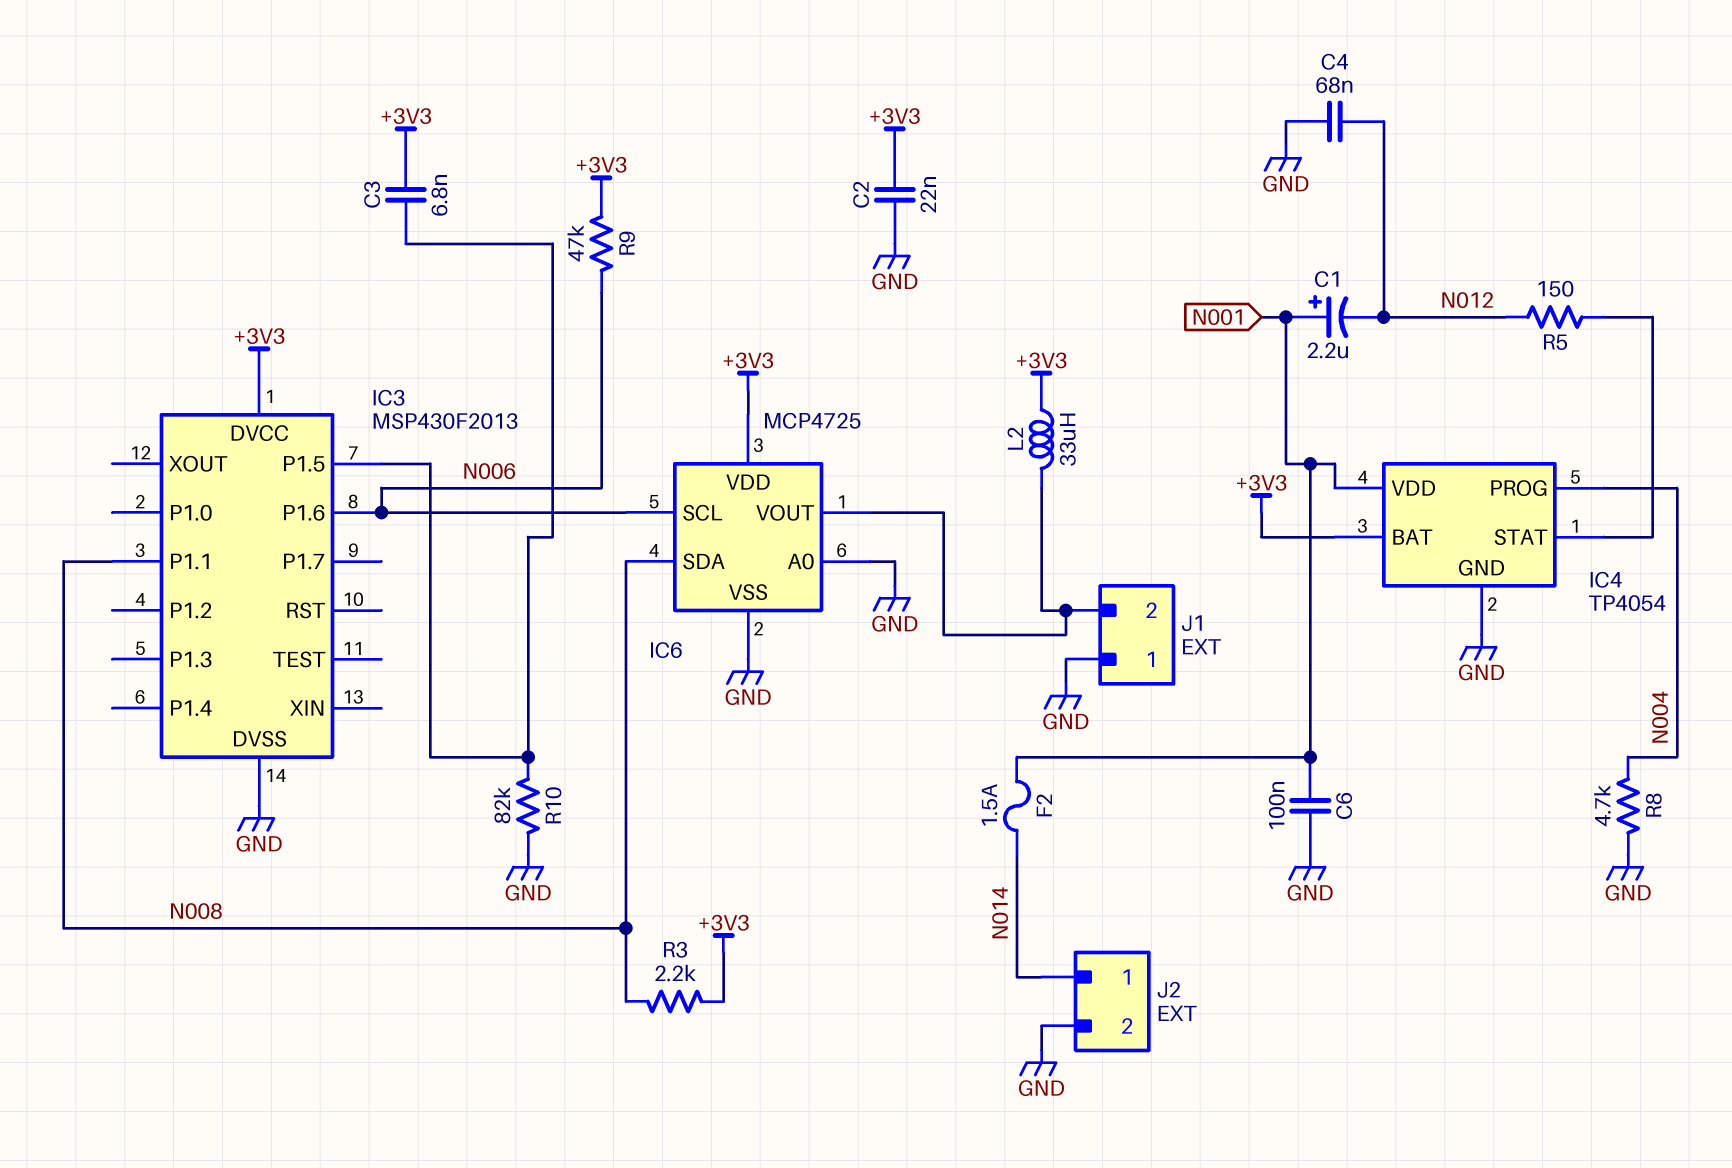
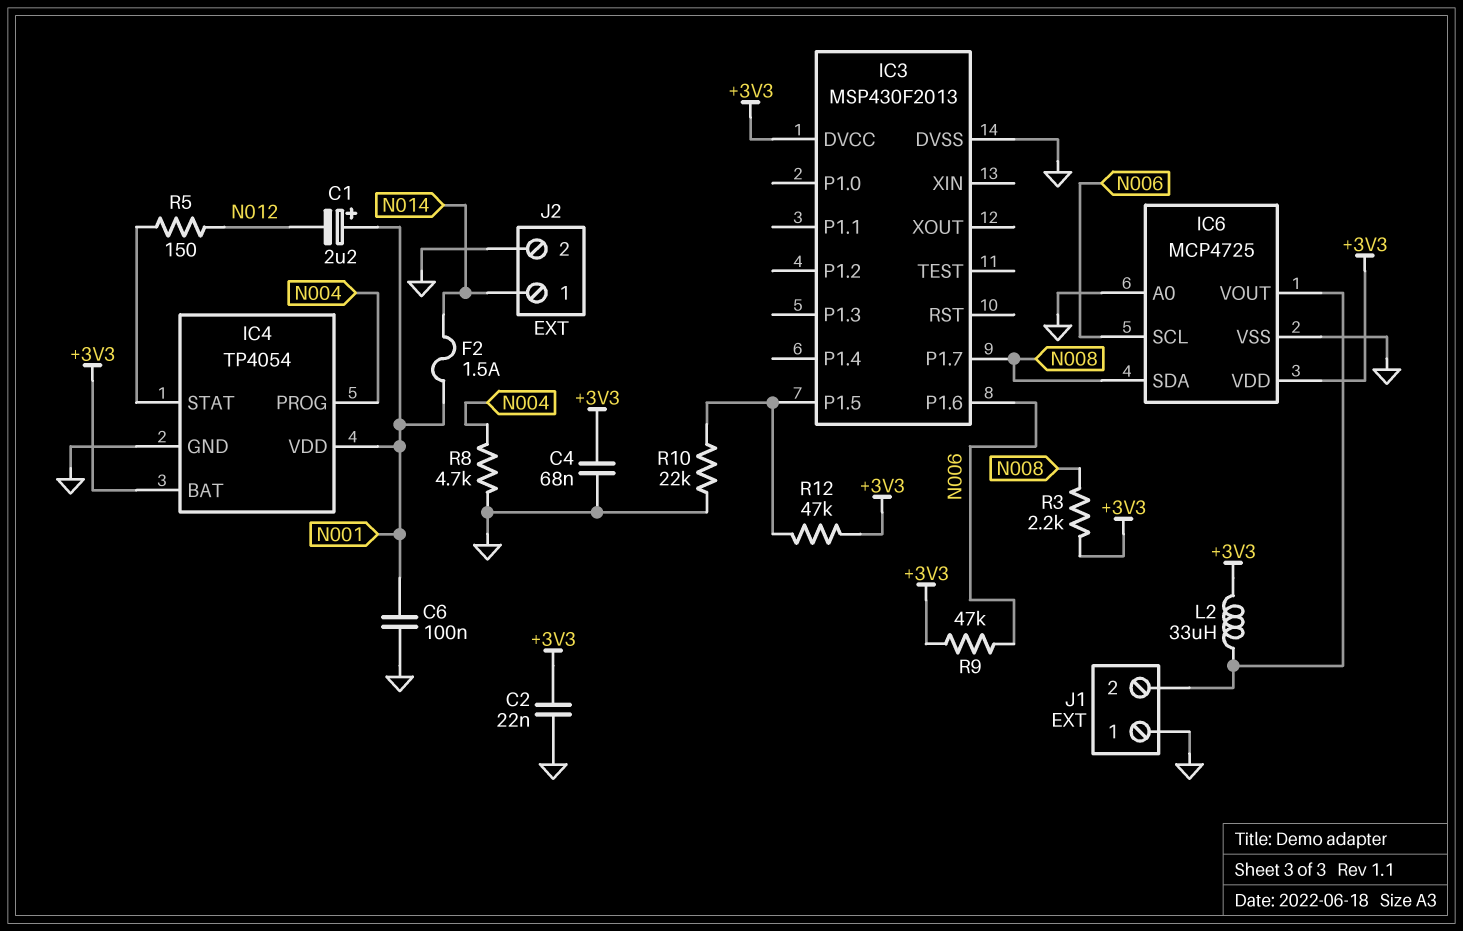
C3: 6.8nF (+3V3, IC3/P1.5) -> none
C4: 68nF (GND, N012) -> 68nF (+3V3, GND)
IC3 pin P1.1: N008 -> none
IC3 pin P1.7: none -> N008
R10: 82k (GND, IC3/P1.5) -> 22k (GND, IC3/P1.5)
R12: none -> 47k (+3V3, IC3/P1.5)

